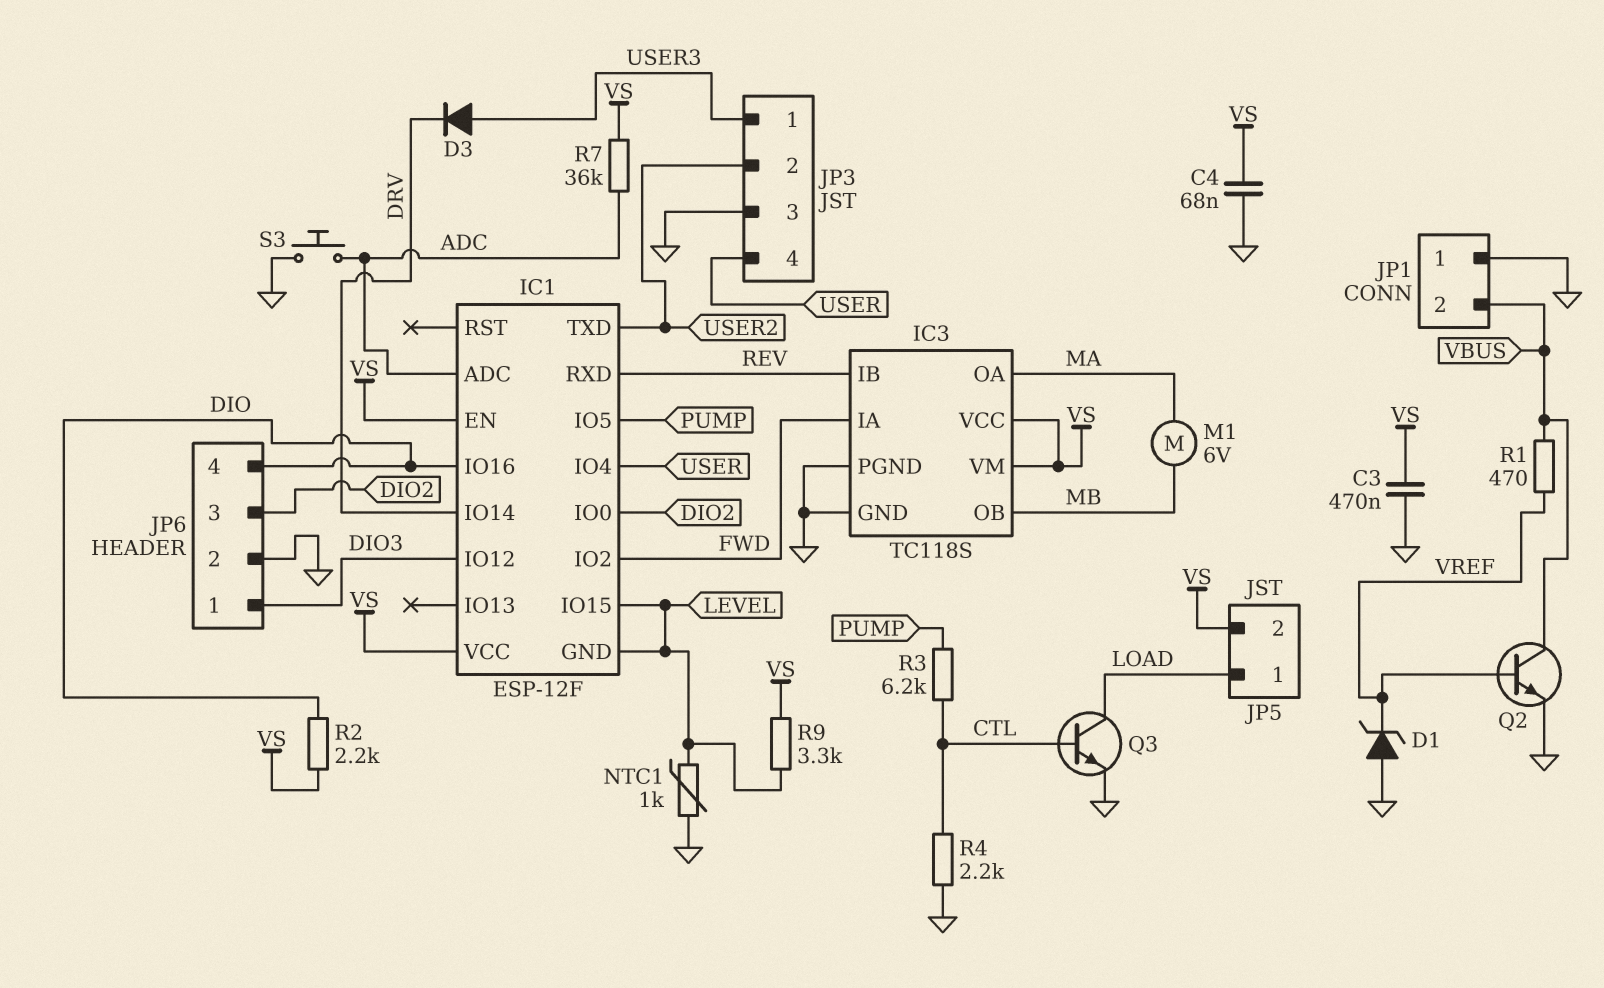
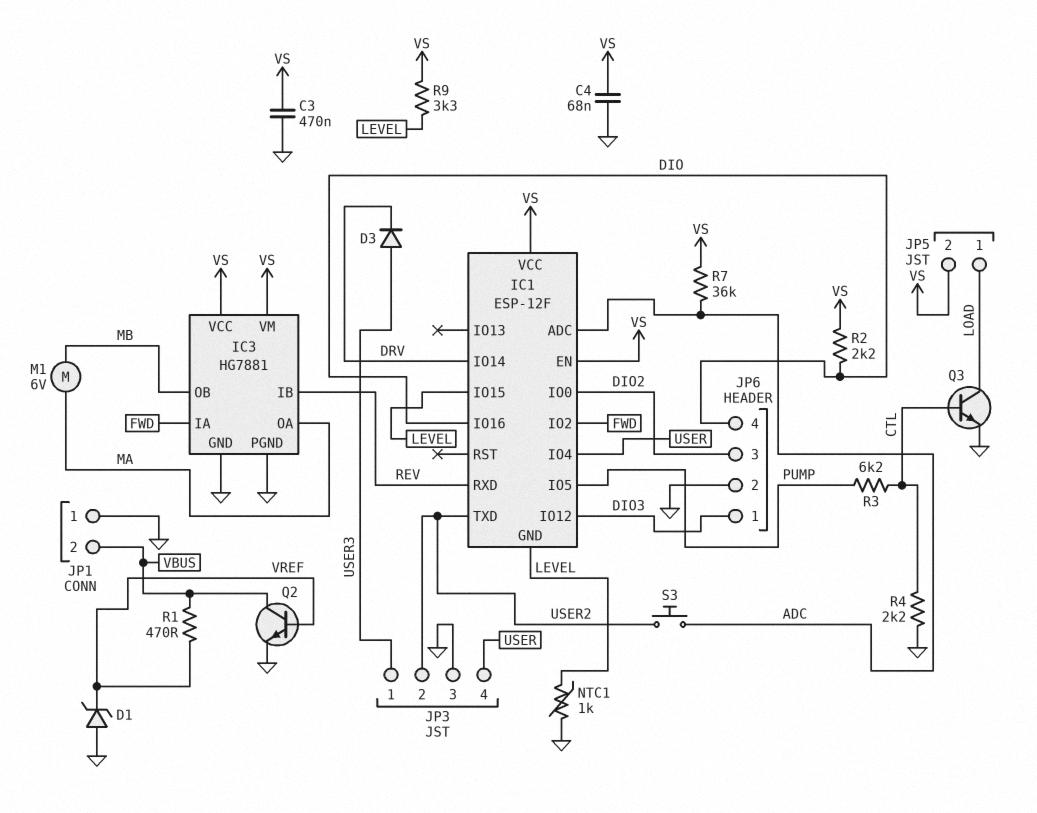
IC3: TC118S -> HG7881
S3: button (ADC, GND) -> button (ADC, USER2)

